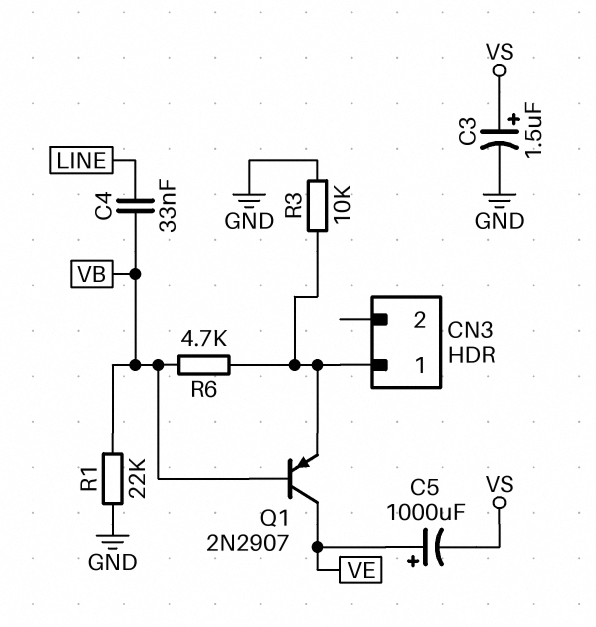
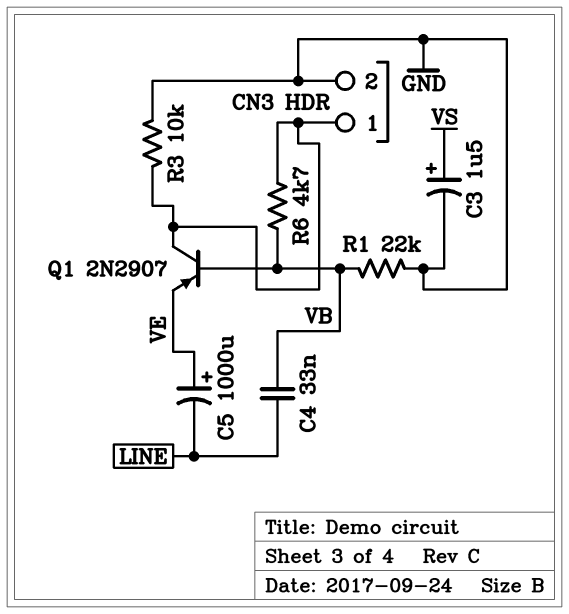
C5: 1000uF (plus VE, minus VS) -> 1000uF (plus VE, minus LINE)
CN3 pin 2: none -> GND
Q1: PNP 2N2907 (B VB, C VE, E CN3/1) -> PNP 2N2907 (B VB, C CN3/1, E VE)

